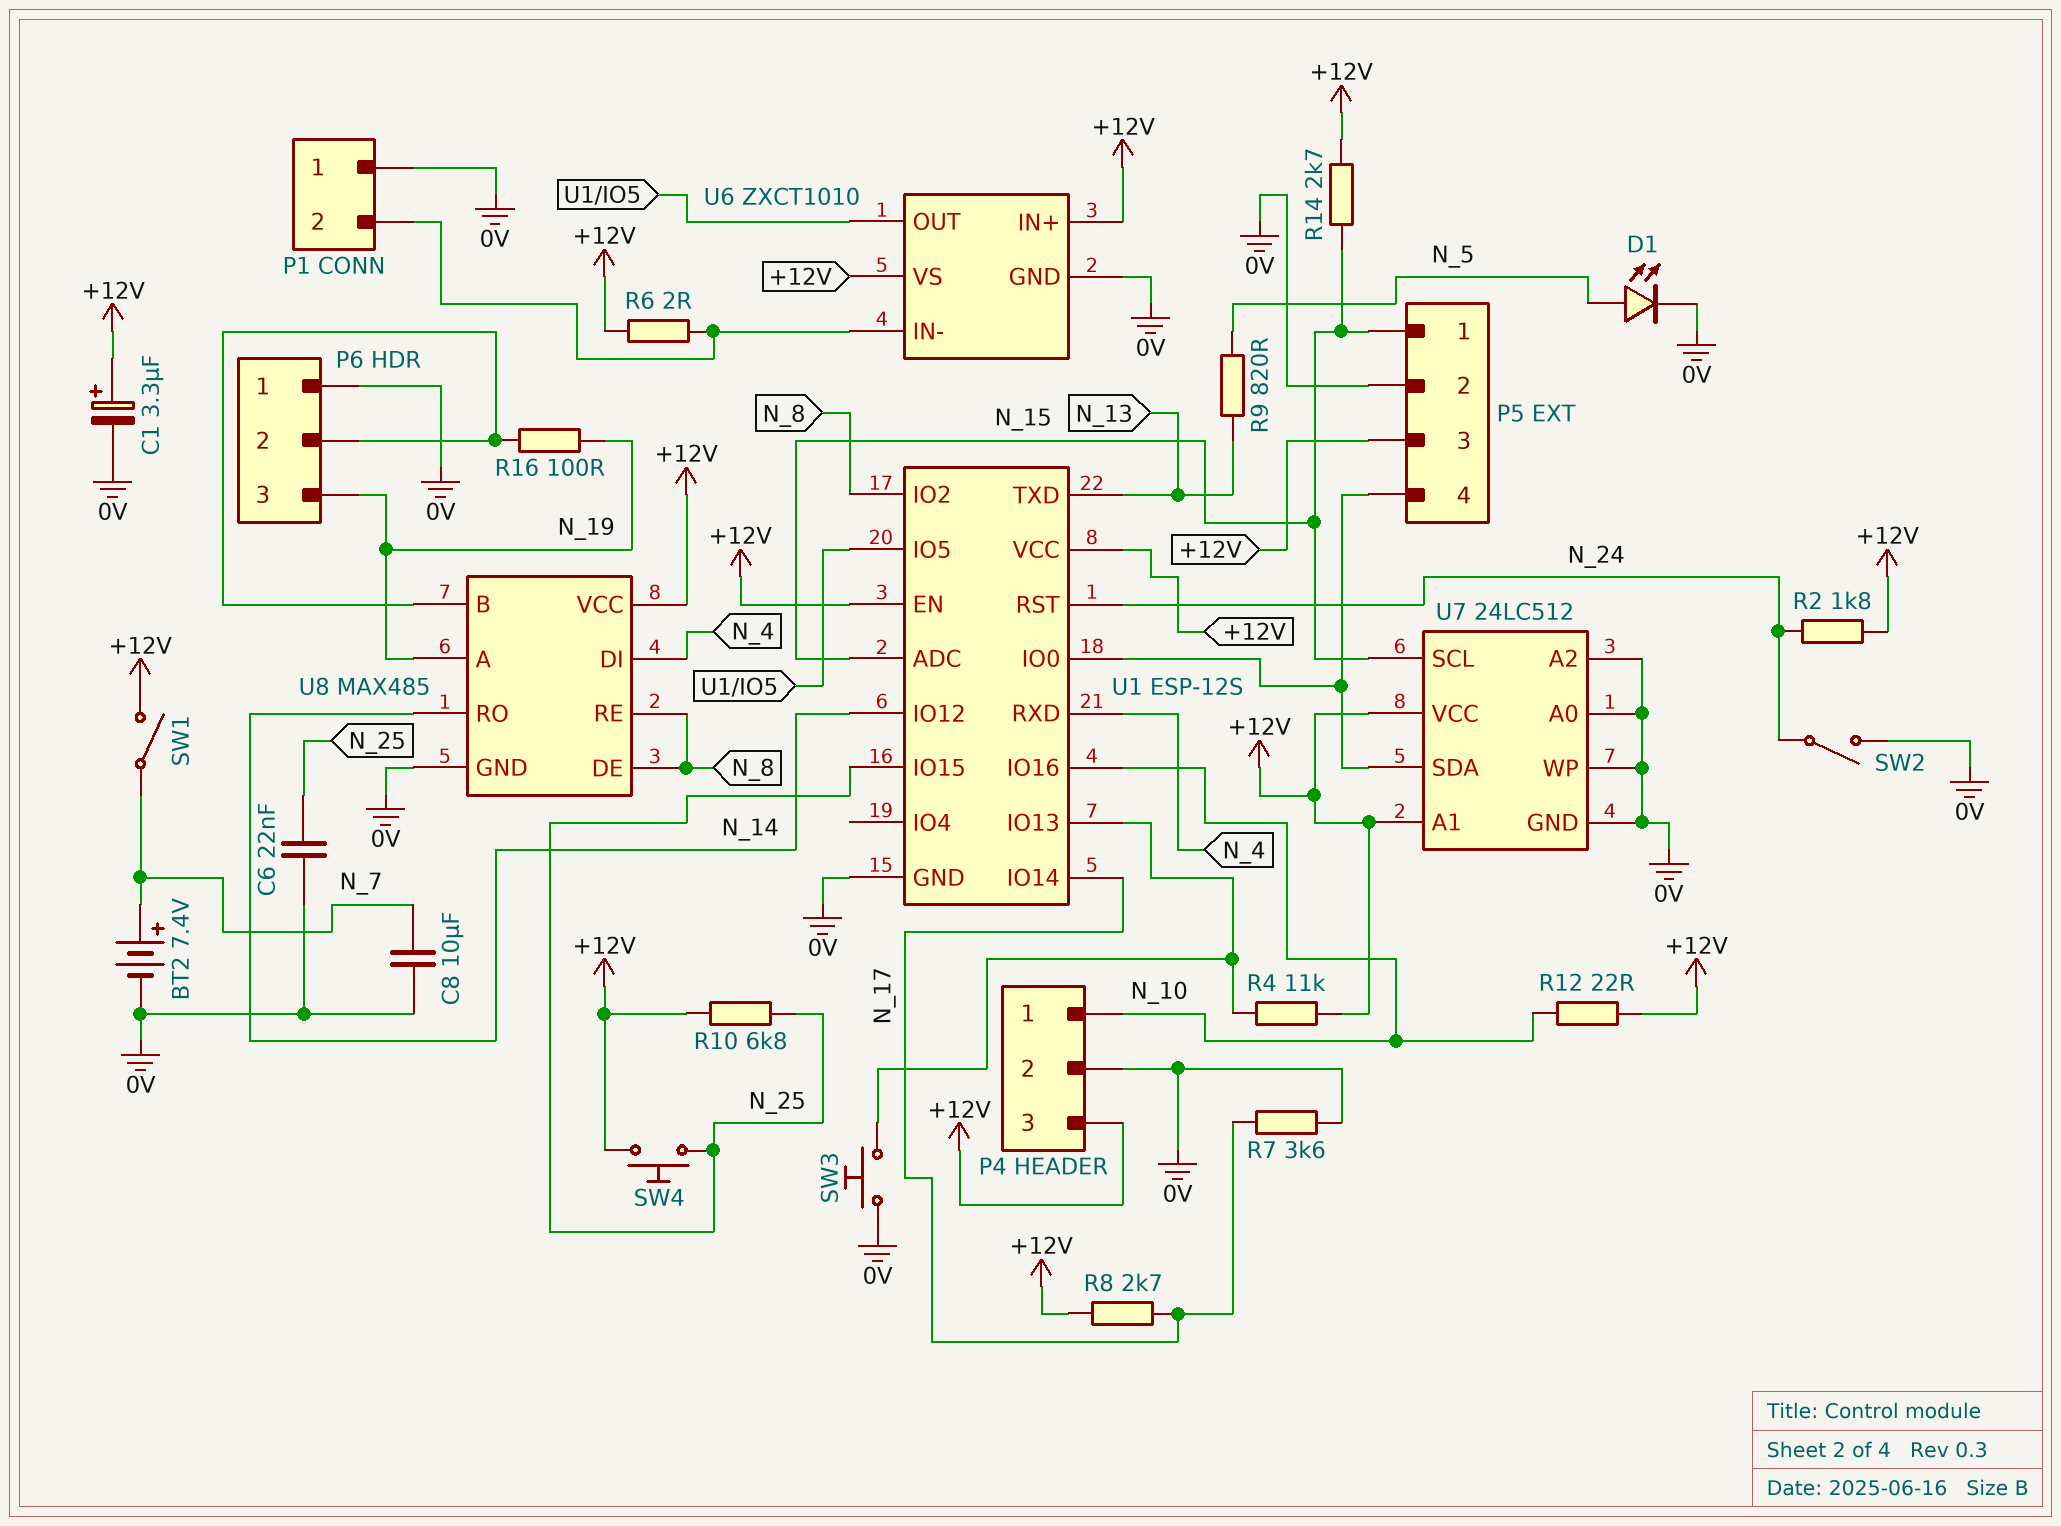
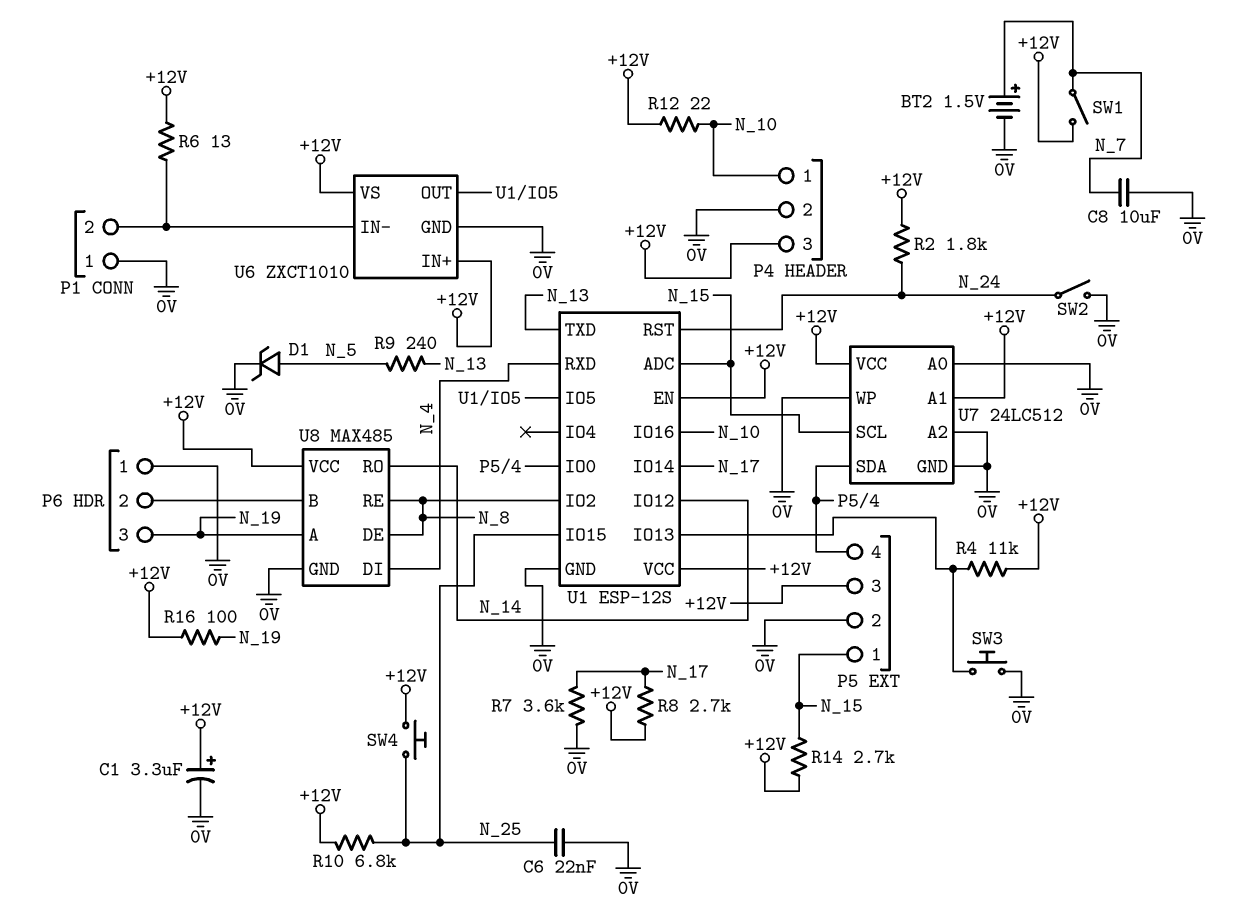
BT2: 7.4V (plus N_7, minus 0V) -> 1.5V (plus N_7, minus 0V)
D1: LED (A N_5, K 0V) -> zener (A N_5, K 0V)
R6: 2 (+12V, P1/2) -> 13 (+12V, P1/2)
R9: 820 (N_5, N_13) -> 240 (N_5, N_13)
R16: 100 (N_19, P6/2) -> 100 (+12V, N_19)

